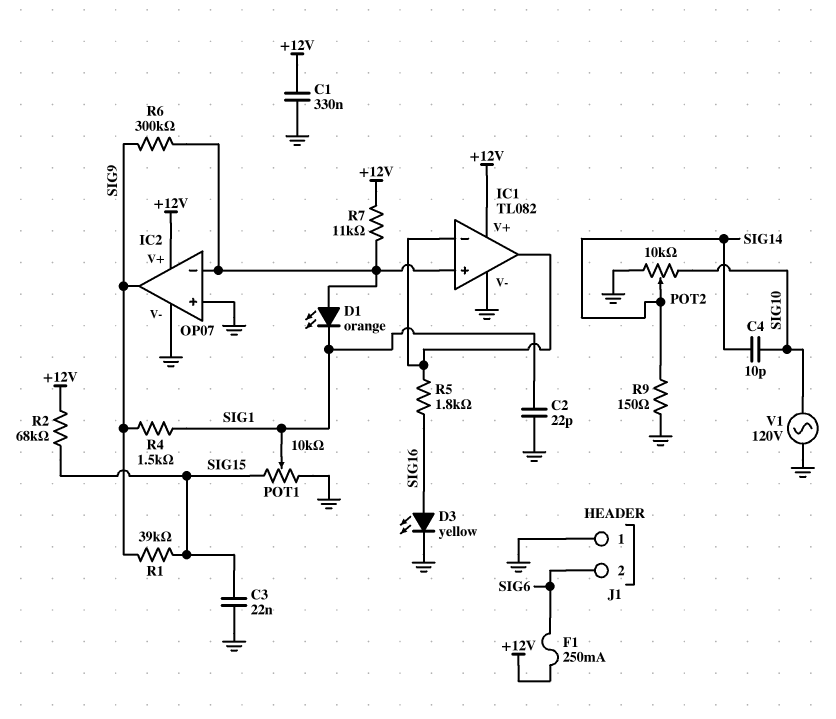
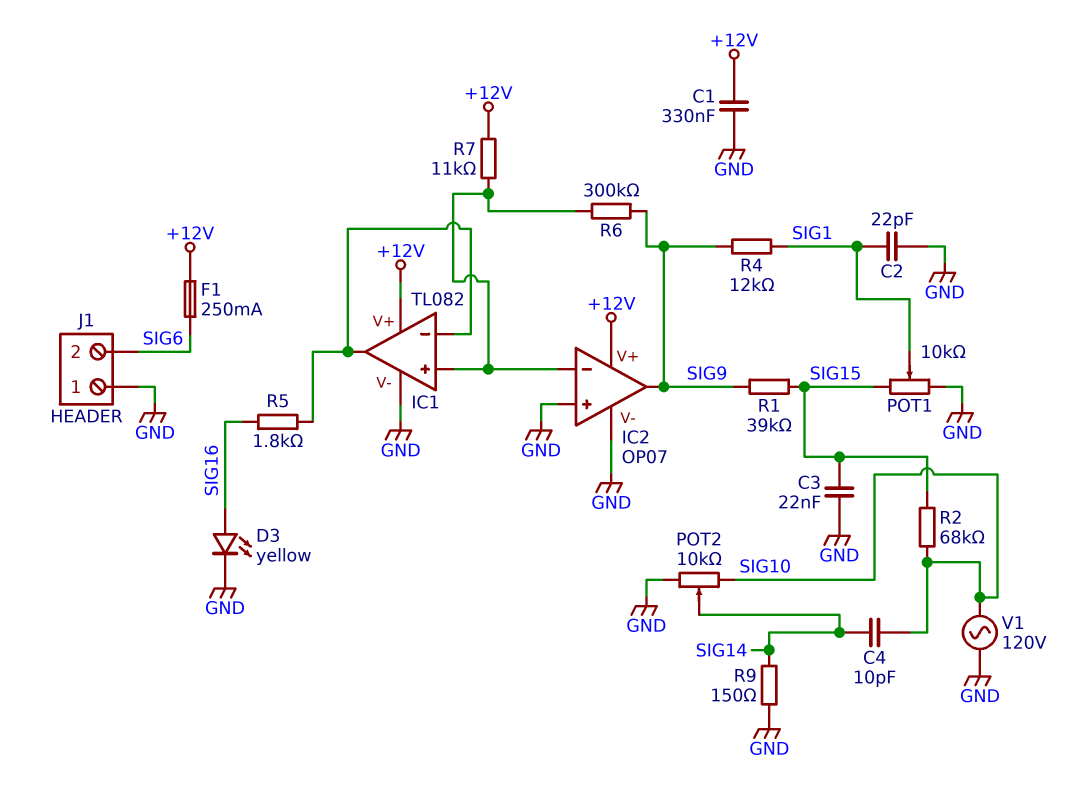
D1: LED orange (A IC1/in+, K SIG1) -> none
R2: 68k (+12V, SIG15) -> 68k (SIG10, SIG15)
R4: 1.5k (SIG1, SIG9) -> 12k (SIG1, SIG9)

